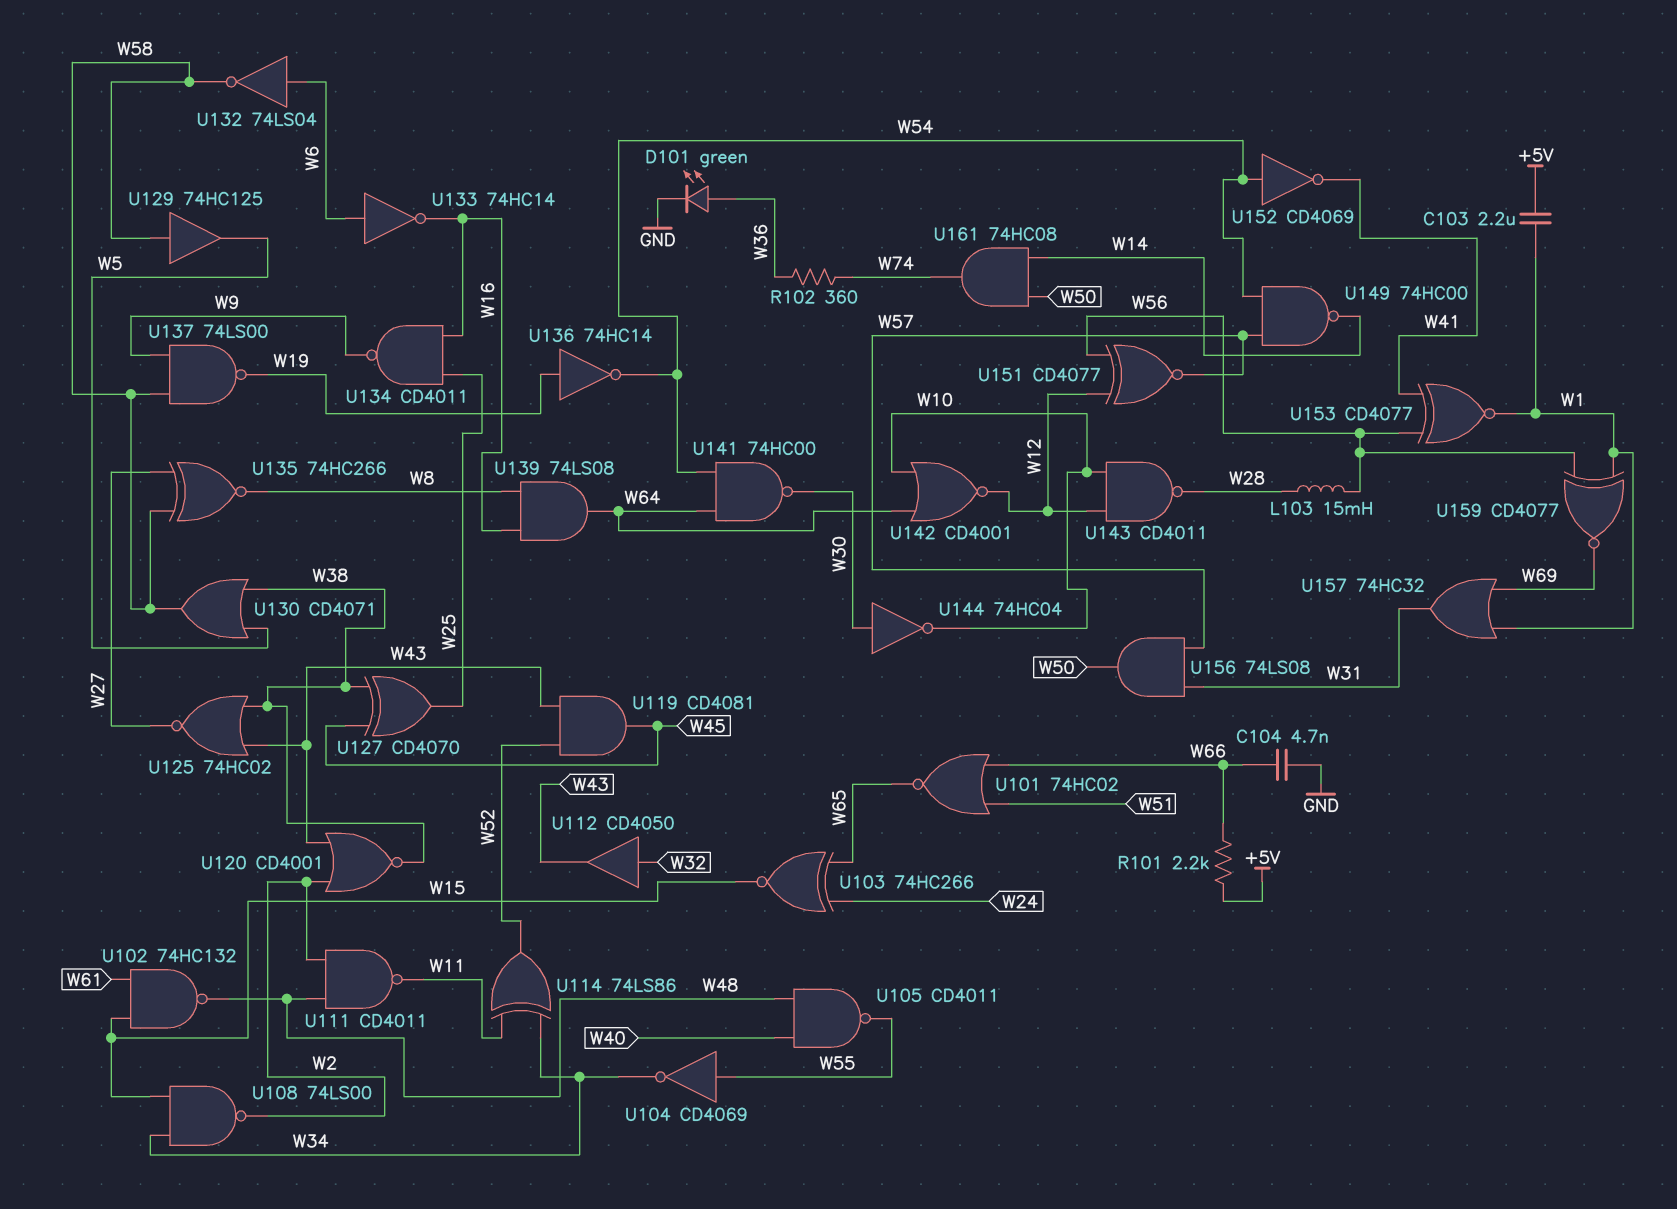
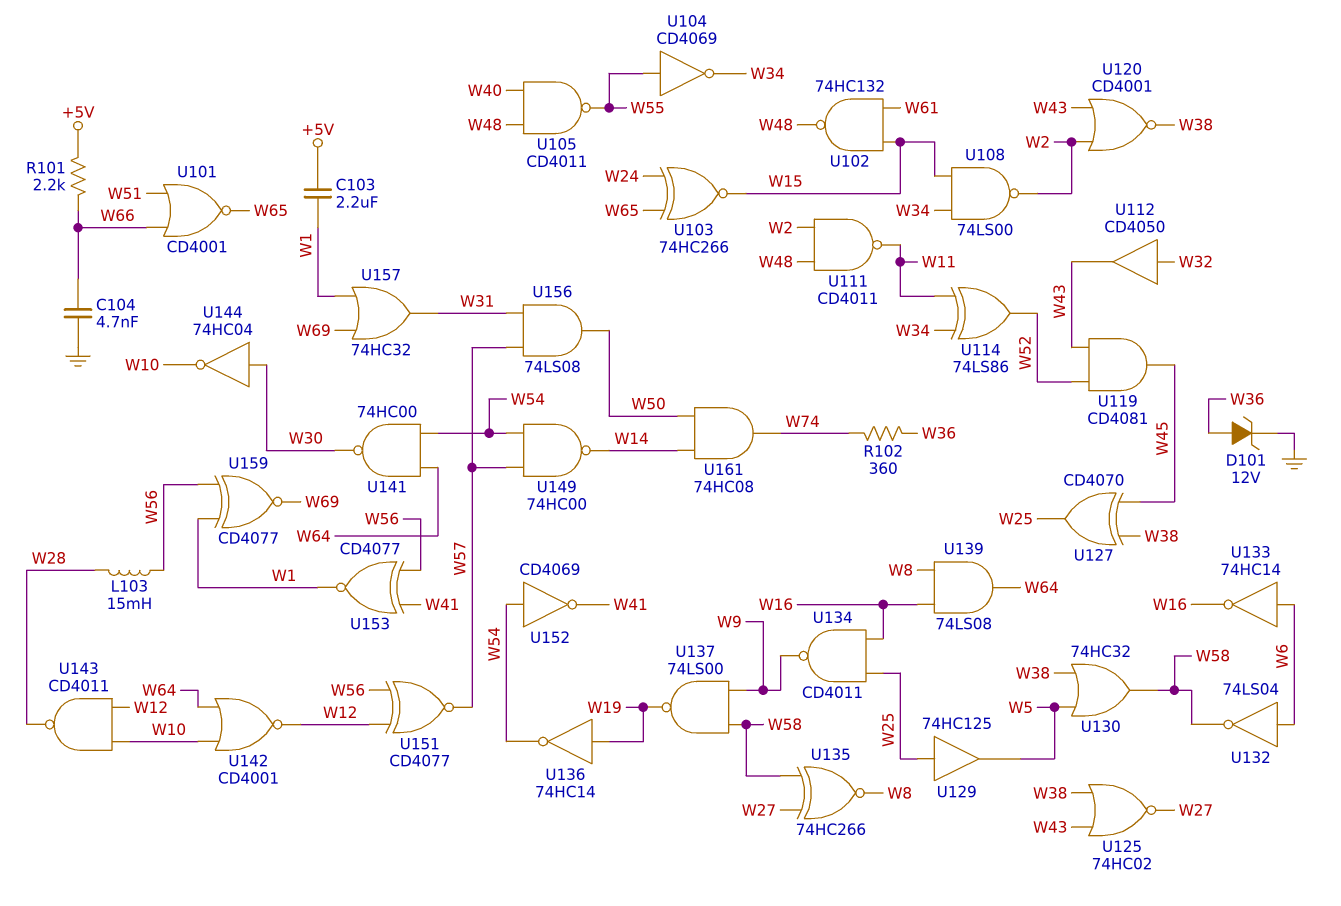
D101: LED green (A W36, K GND) -> zener 12V (A W36, K GND)
U101: NOR 74HC02 (in W51, in W66, out W65) -> NOR CD4001 (in W51, in W66, out W65)
U129: buffer 74HC125 (in W58, out W5) -> buffer 74HC125 (in W25, out W5)
U130: OR CD4071 (in W5, in W38, out W58) -> OR 74HC32 (in W5, in W38, out W58)

